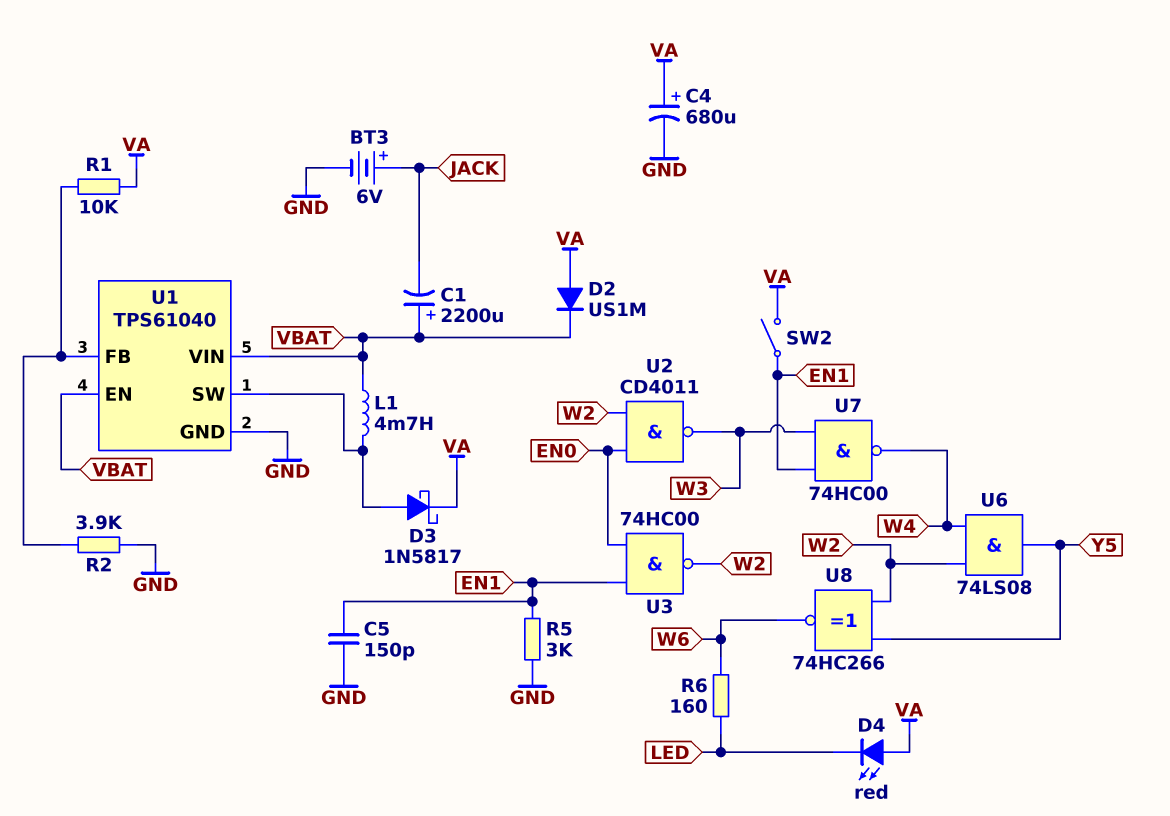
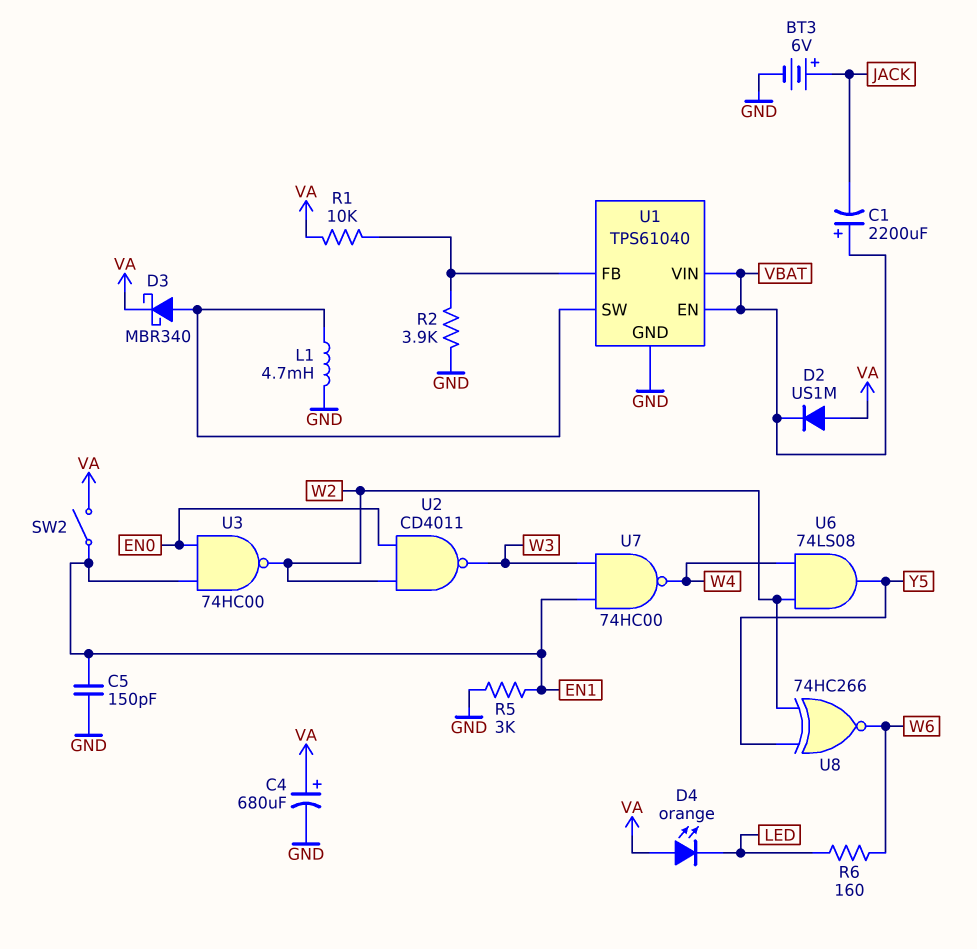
D3: schottky 1N5817 (A U1/SW, K VA) -> schottky MBR340 (A U1/SW, K VA)
D4: LED red (A VA, K LED) -> LED orange (A VA, K LED)
L1: 4.7mH (U1/SW, VBAT) -> 4.7mH (GND, U1/SW)

